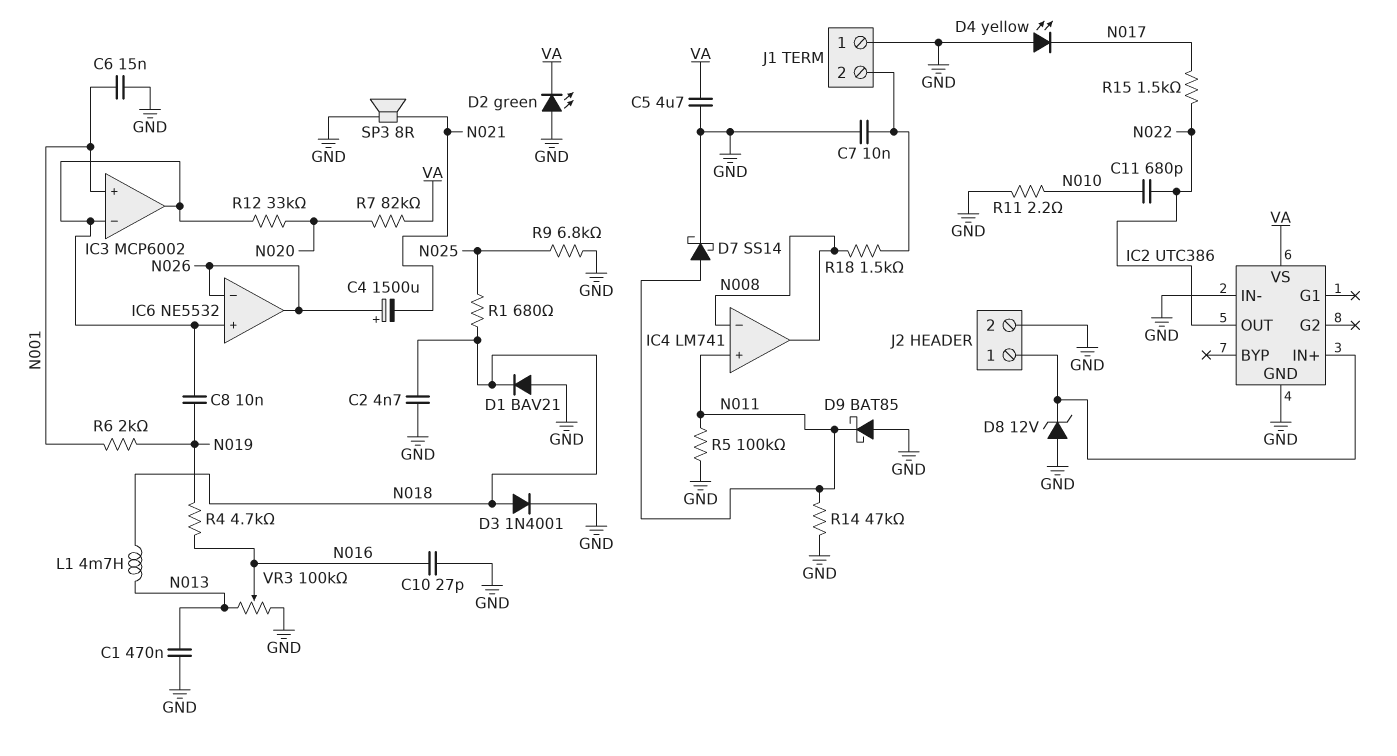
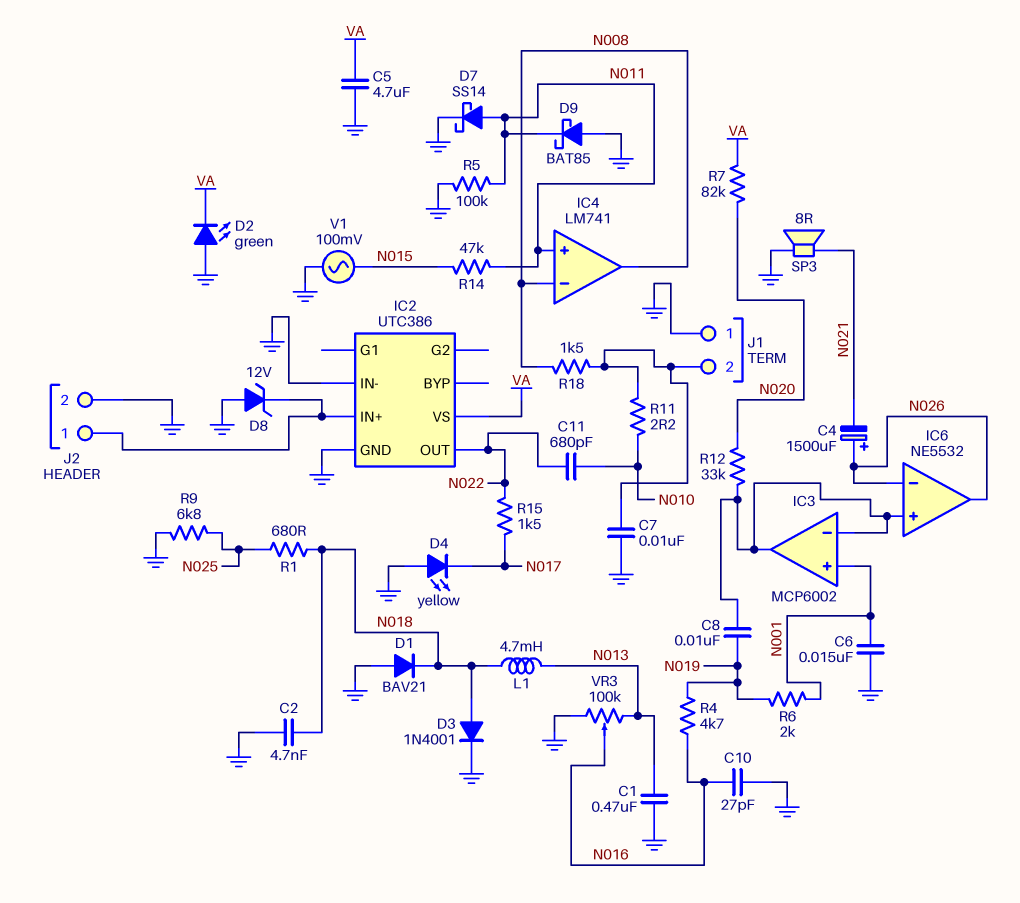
R11: 2.2 (GND, N010) -> 2.2 (J1/2, N010)
R14: 47k (GND, N011) -> 47k (N011, N015)
V1: none -> AC 100mV (GND, N015)

